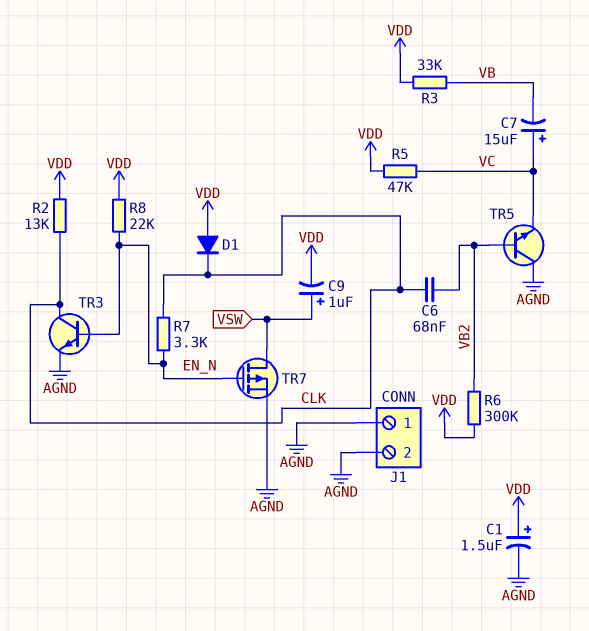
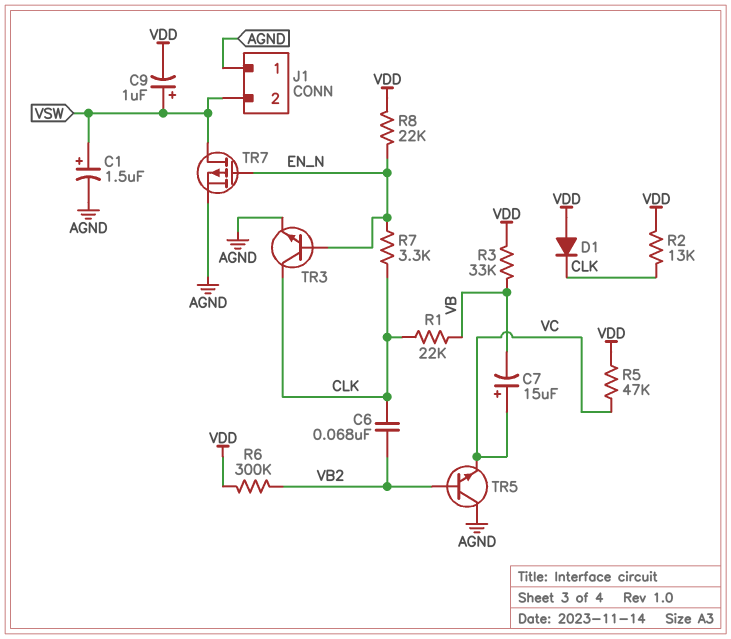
C1: 1.5uF (plus VDD, minus AGND) -> 1.5uF (plus VSW, minus AGND)
J1 pin 2: AGND -> VSW
R1: none -> 22k (CLK, VB)

